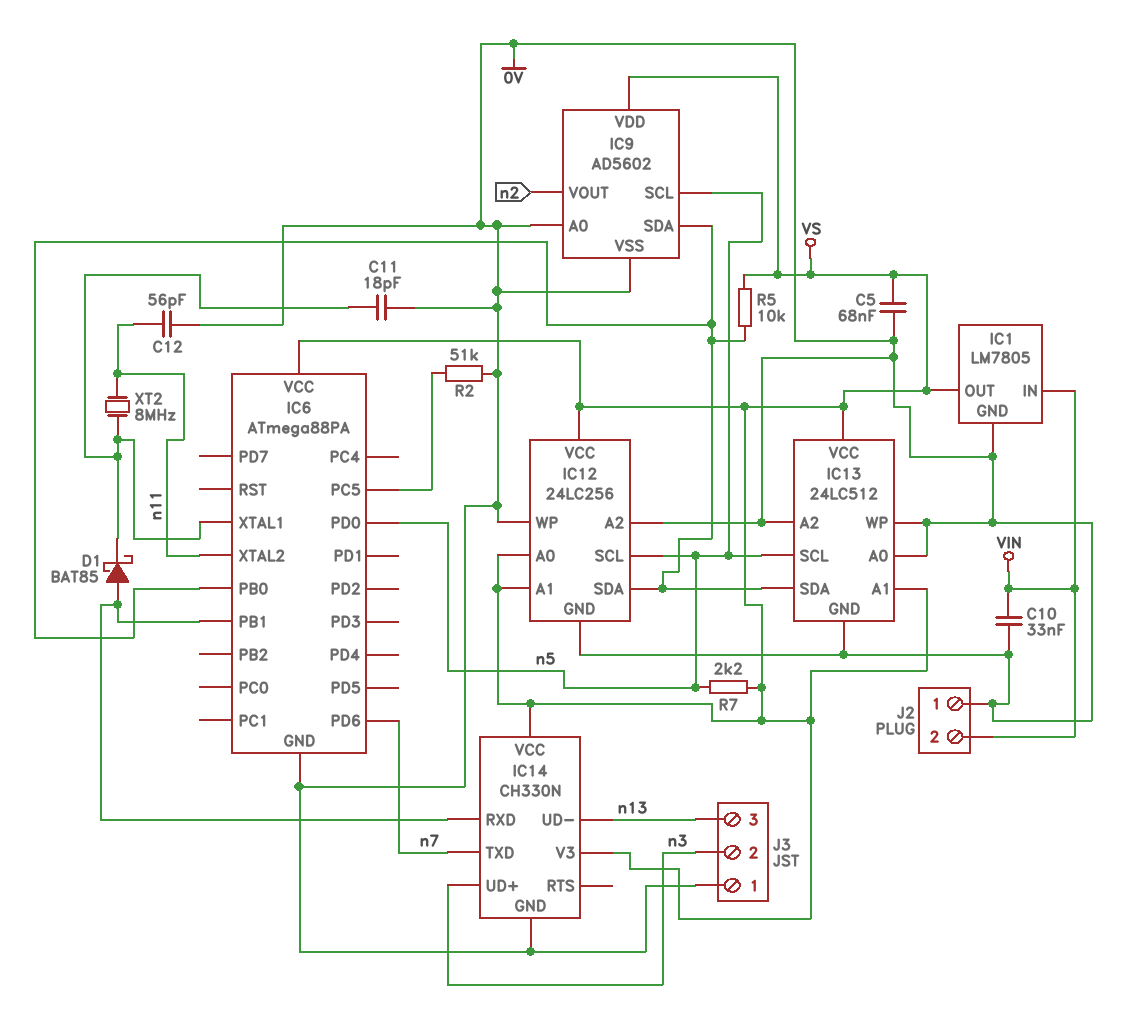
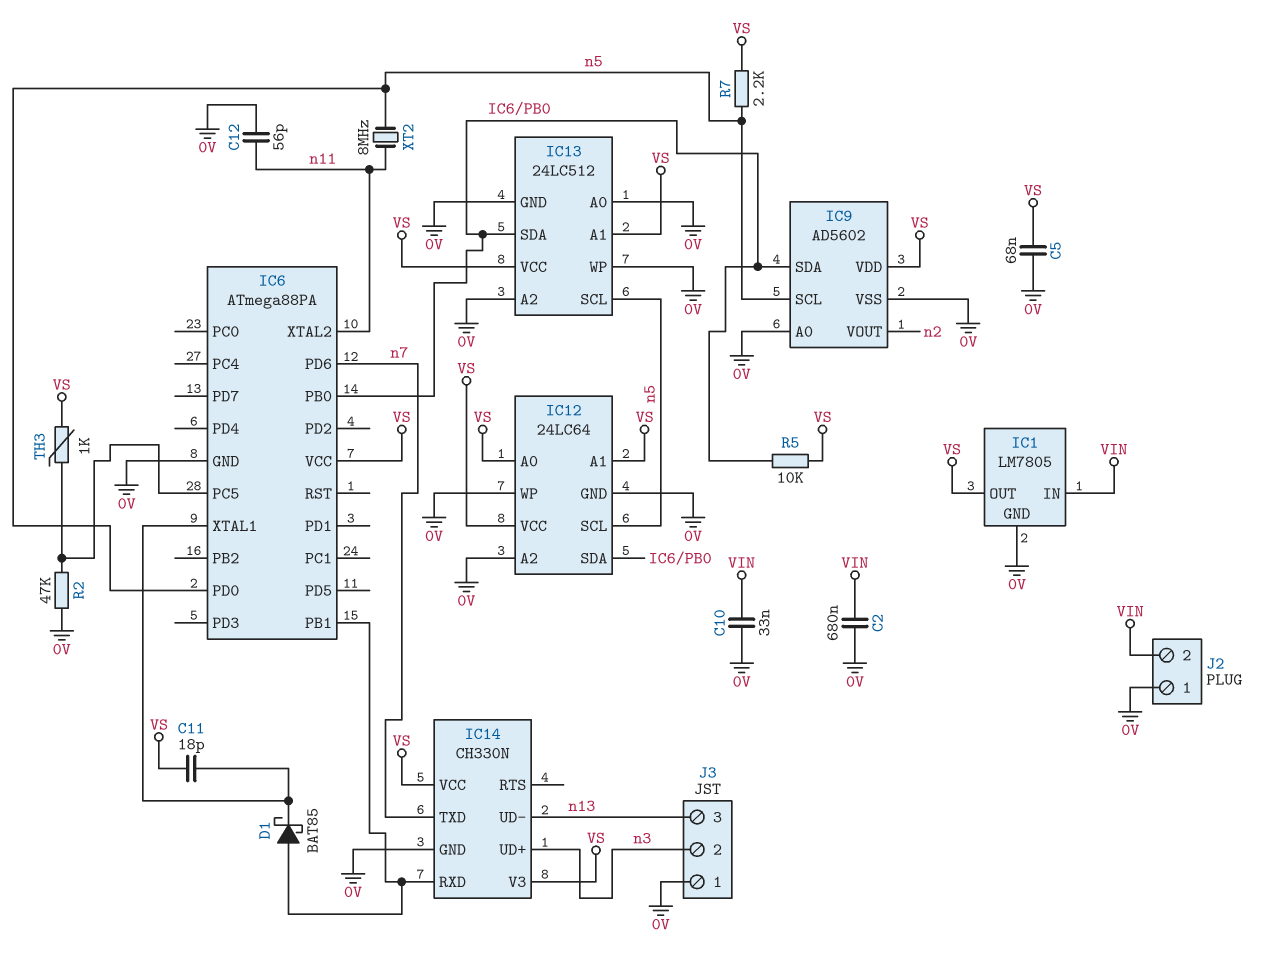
C2: none -> 680nF (0V, VIN)
C11: 18pF (0V, IC6/XTAL1) -> 18pF (IC6/XTAL1, VS)
IC12: 24LC256 -> 24LC64
R2: 51k (0V, IC6/PC5) -> 47k (0V, IC6/PC5)
TH3: none -> 1k (IC6/PC5, VS)
XT2: 8MHz (IC6/XTAL1, n11) -> 8MHz (n5, n11)

